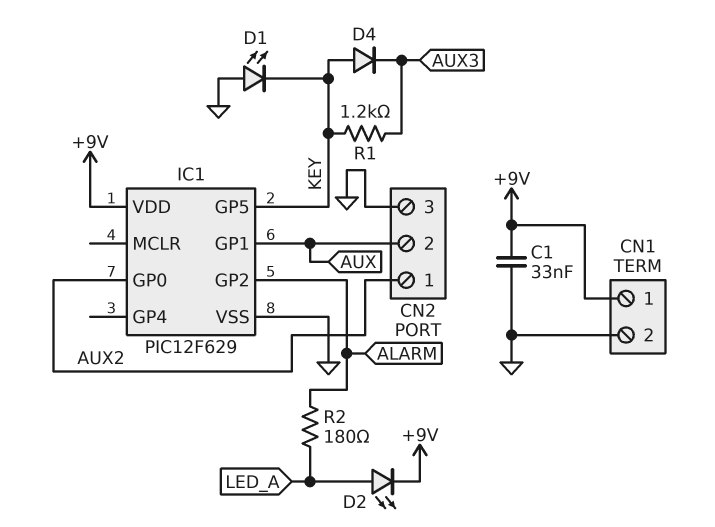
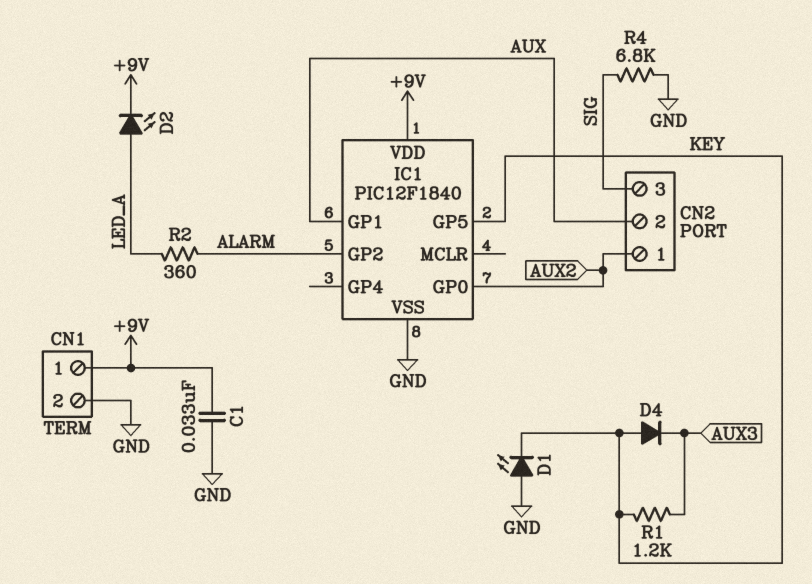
CN2 pin 3: GND -> SIG
IC1: PIC12F629 -> PIC12F1840
R2: 180 (ALARM, LED_A) -> 360 (ALARM, LED_A)
R4: none -> 6.8k (GND, SIG)

